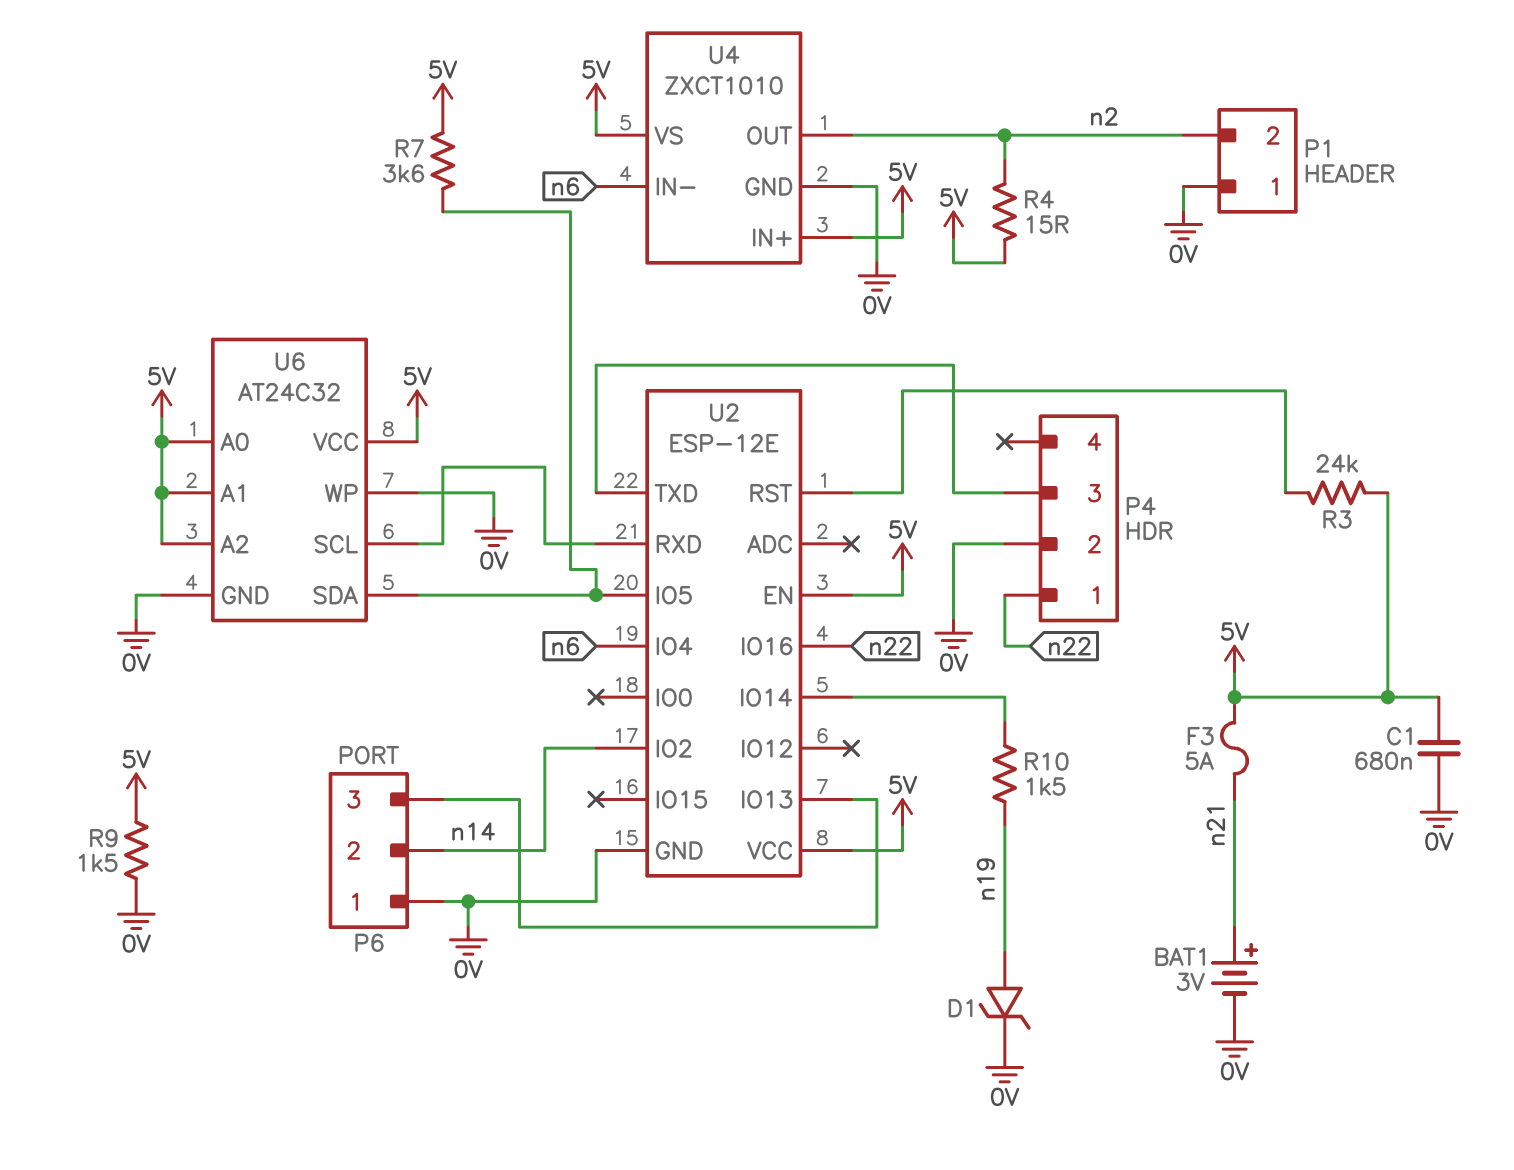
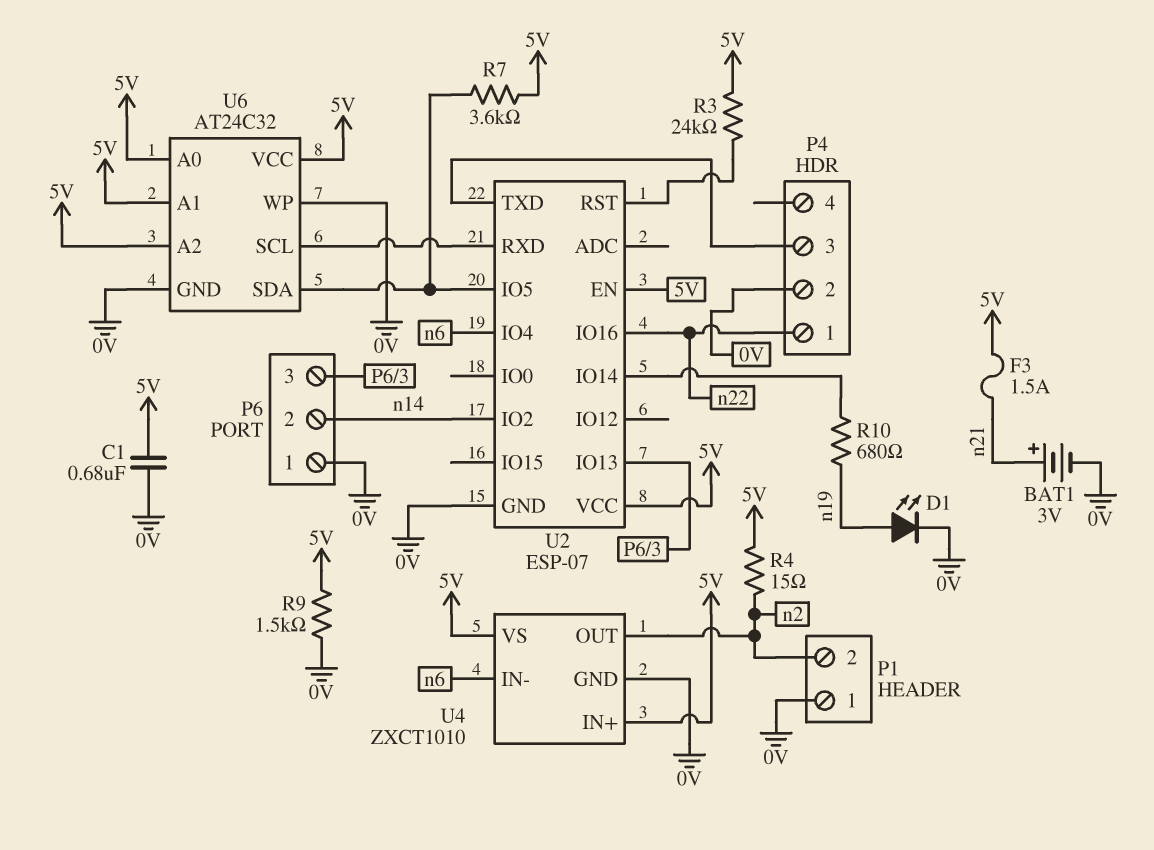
D1: zener (A n19, K 0V) -> LED (A n19, K 0V)
F3: 5A (5V, n21) -> 1.5A (5V, n21)
R10: 1.5k (U2/IO14, n19) -> 680 (U2/IO14, n19)
U2: ESP-12E -> ESP-07

